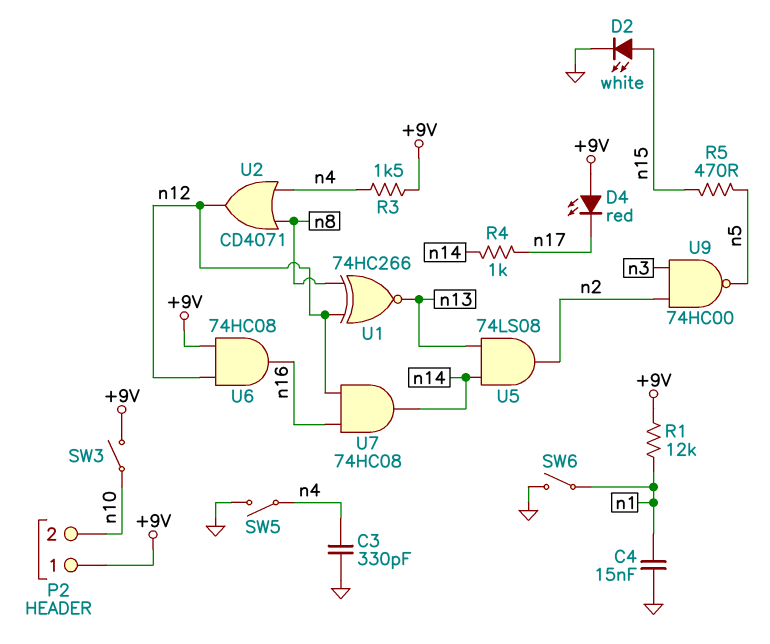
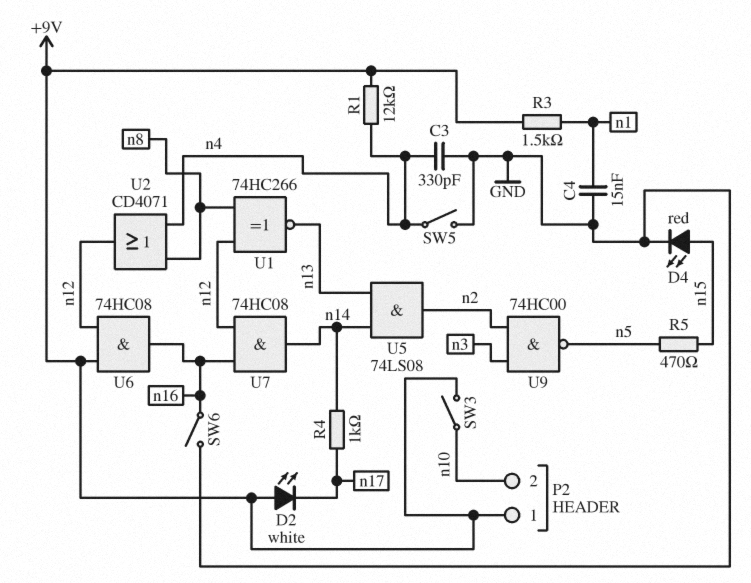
D2: LED white (A n15, K GND) -> LED white (A +9V, K n17)
D4: LED red (A +9V, K n17) -> LED red (A n15, K GND)
R1: 12k (+9V, n1) -> 12k (+9V, n4)
R3: 1.5k (+9V, n4) -> 1.5k (+9V, n1)
SW6: switch (GND, n1) -> switch (GND, n16)

